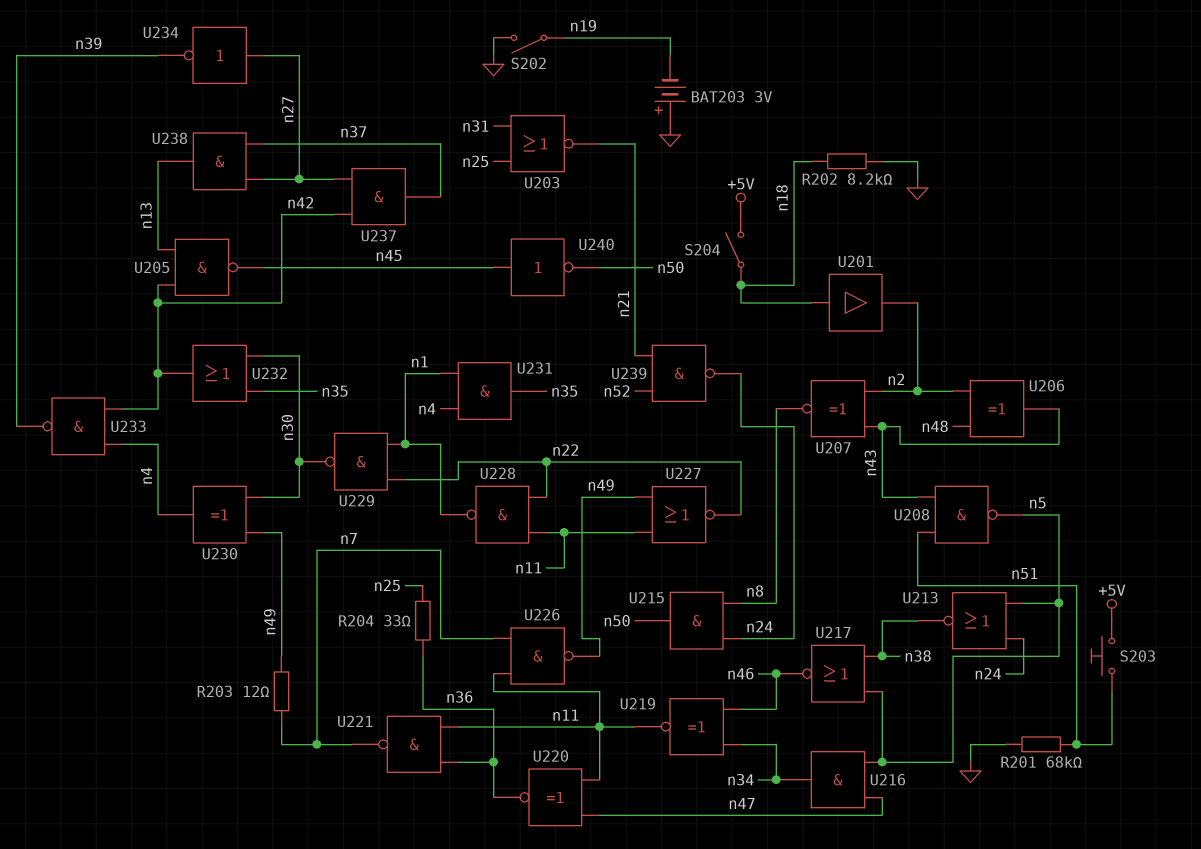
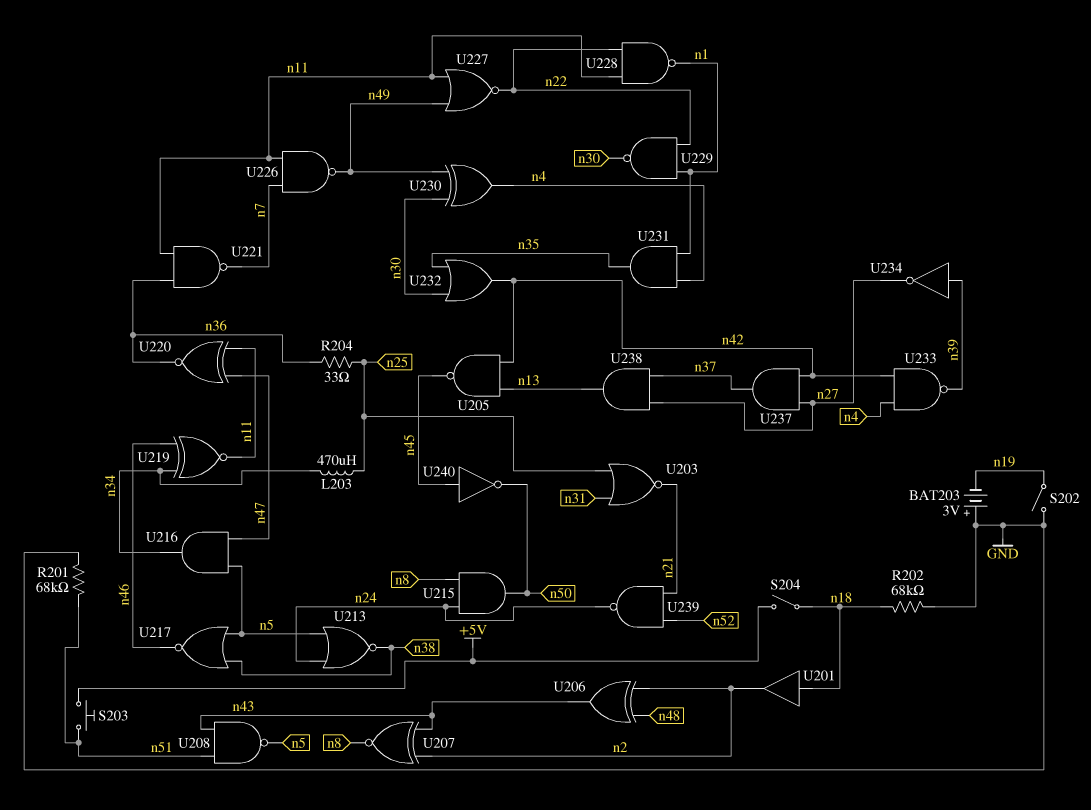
L203: none -> 470uH (n25, n34)
R202: 8.2k (GND, n18) -> 68k (GND, n18)
R203: 12 (n7, n49) -> none
U234: NOT (in n27, out n39) -> NOT (in n39, out n27)

